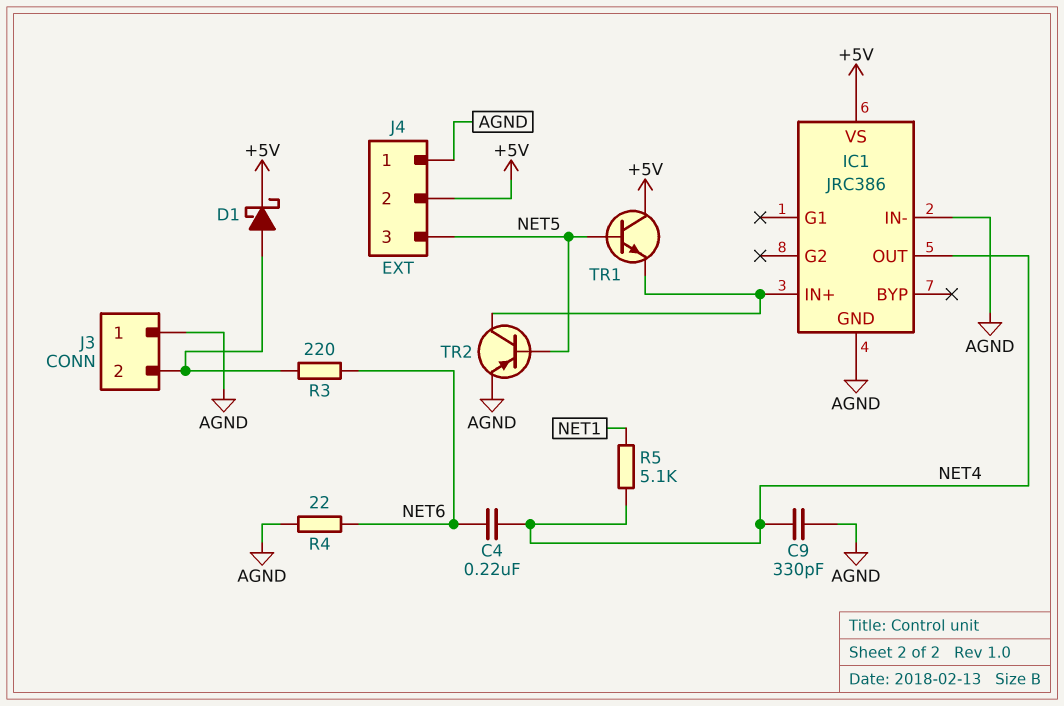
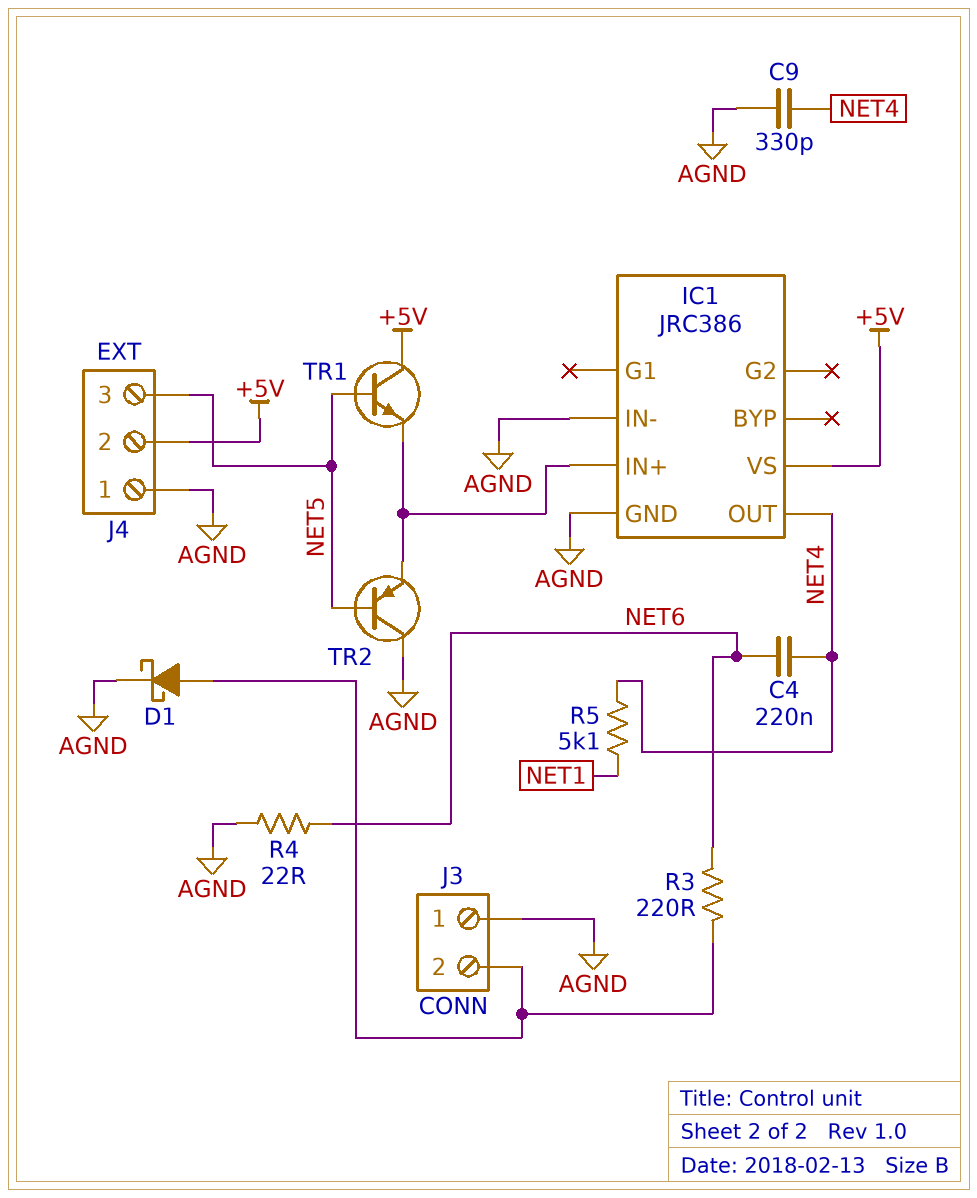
D1: schottky (A J3/2, K +5V) -> schottky (A J3/2, K AGND)
TR2: PNP (B NET5, C IC1/IN+, E AGND) -> PNP (B NET5, C AGND, E IC1/IN+)

